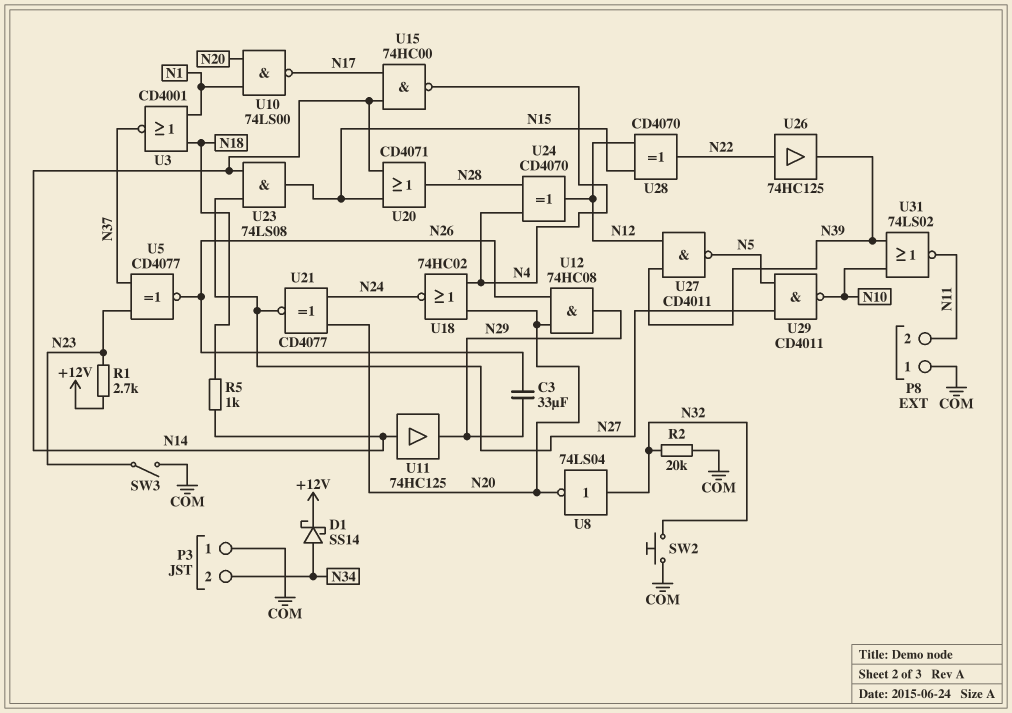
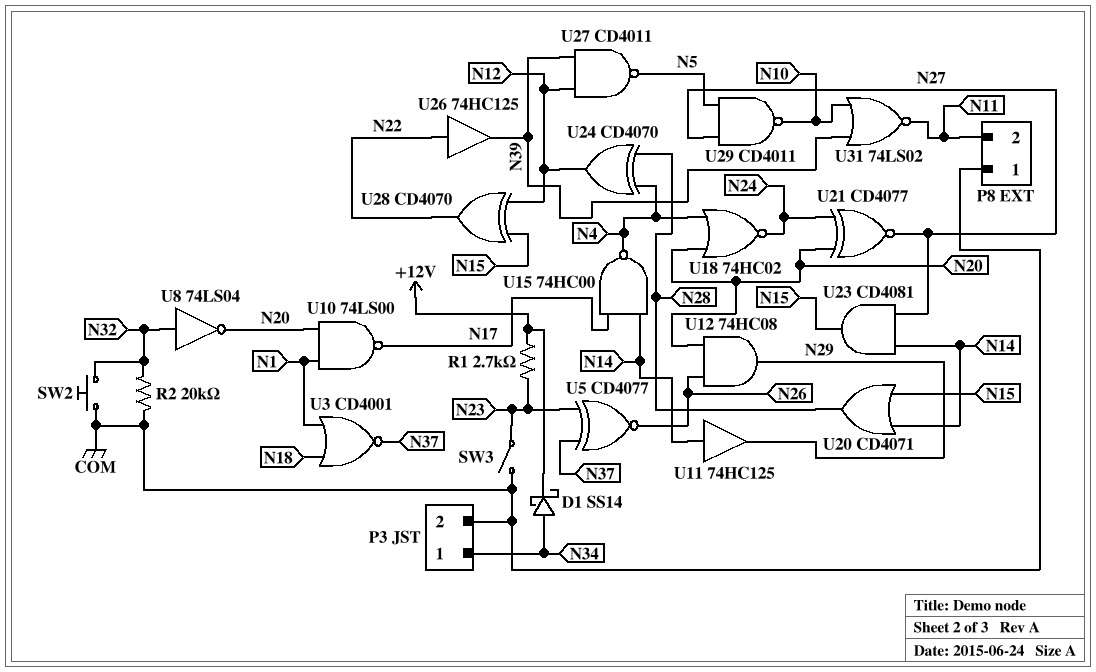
C3: 33uF (N26, N29) -> none
P3 pin 1: COM -> N34
P3 pin 2: N34 -> COM
R5: 1k (N14, N18) -> none
U23: AND 74LS08 (in N14, in N27, out N15) -> AND CD4081 (in N14, in N27, out N15)

